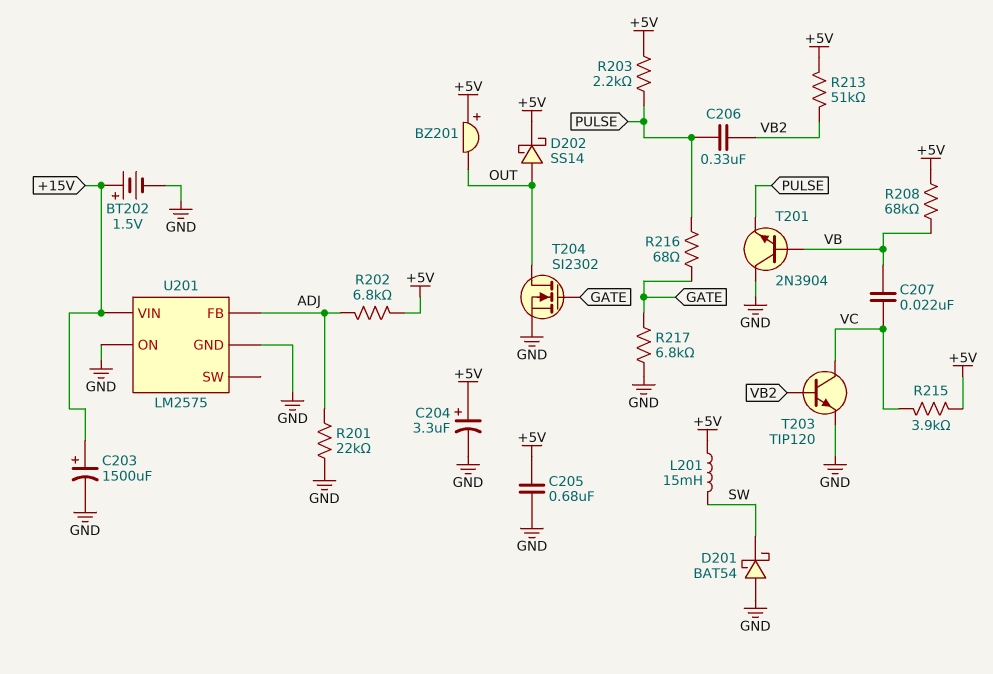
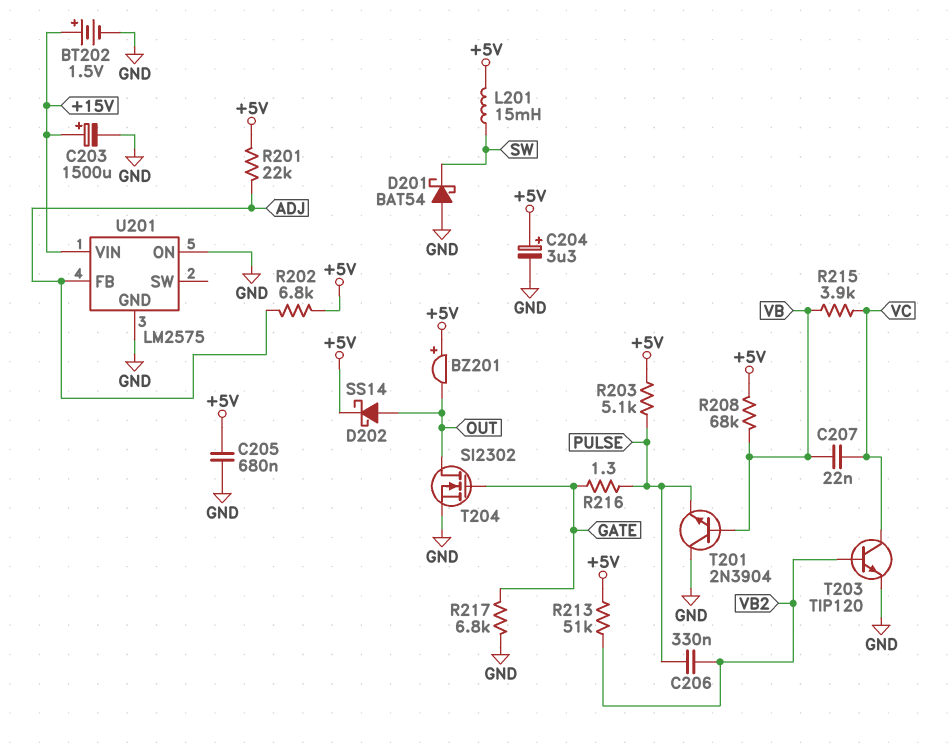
R201: 22k (ADJ, GND) -> 22k (+5V, ADJ)
R203: 2.2k (+5V, PULSE) -> 5.1k (+5V, PULSE)
R215: 3.9k (+5V, VC) -> 3.9k (VB, VC)
R216: 68 (GATE, PULSE) -> 1.3 (GATE, PULSE)

